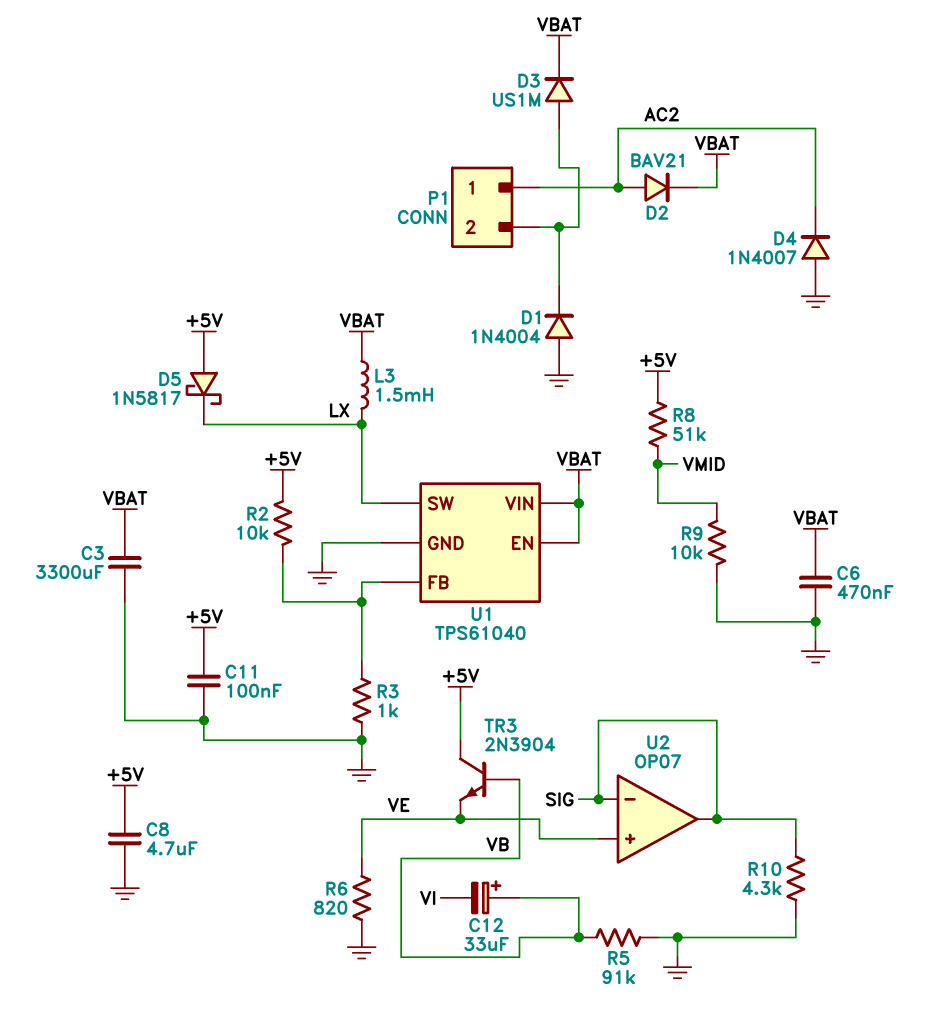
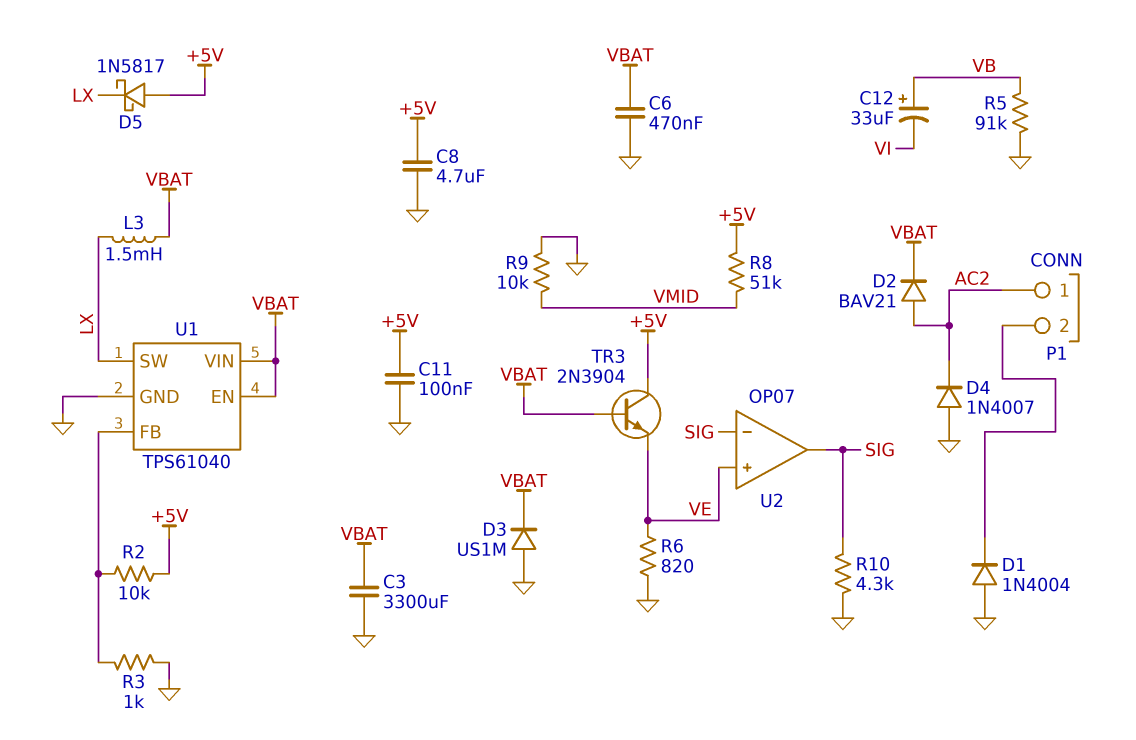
D3: diode US1M (A P1/2, K VBAT) -> diode US1M (A GND, K VBAT)
TR3: NPN 2N3904 (B VB, C +5V, E VE) -> NPN 2N3904 (B VBAT, C +5V, E VE)

